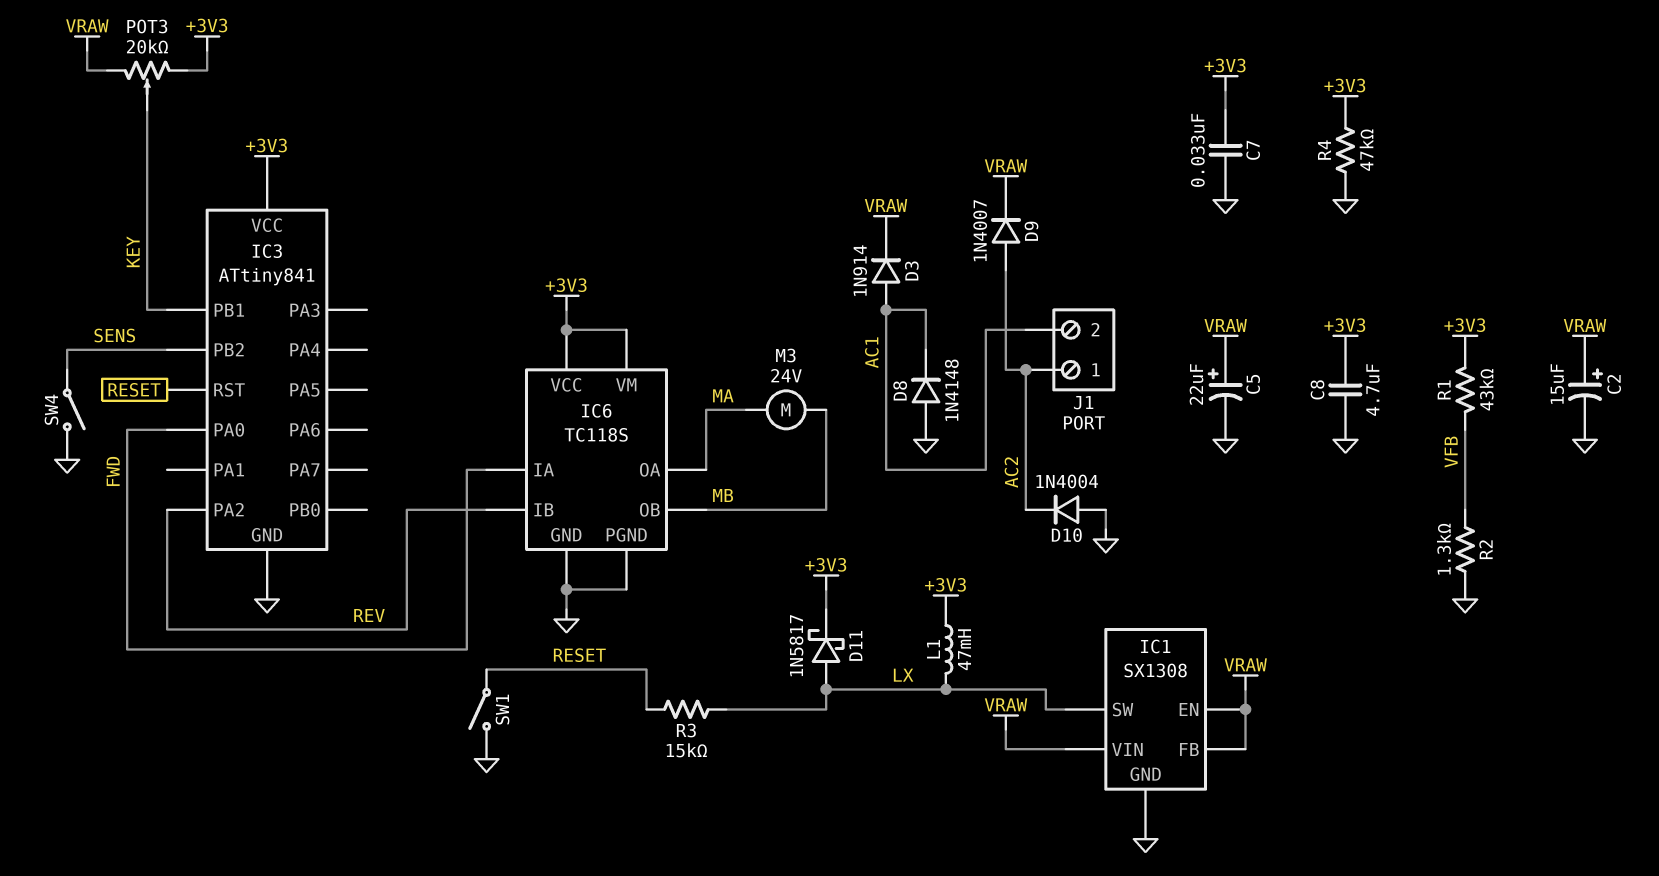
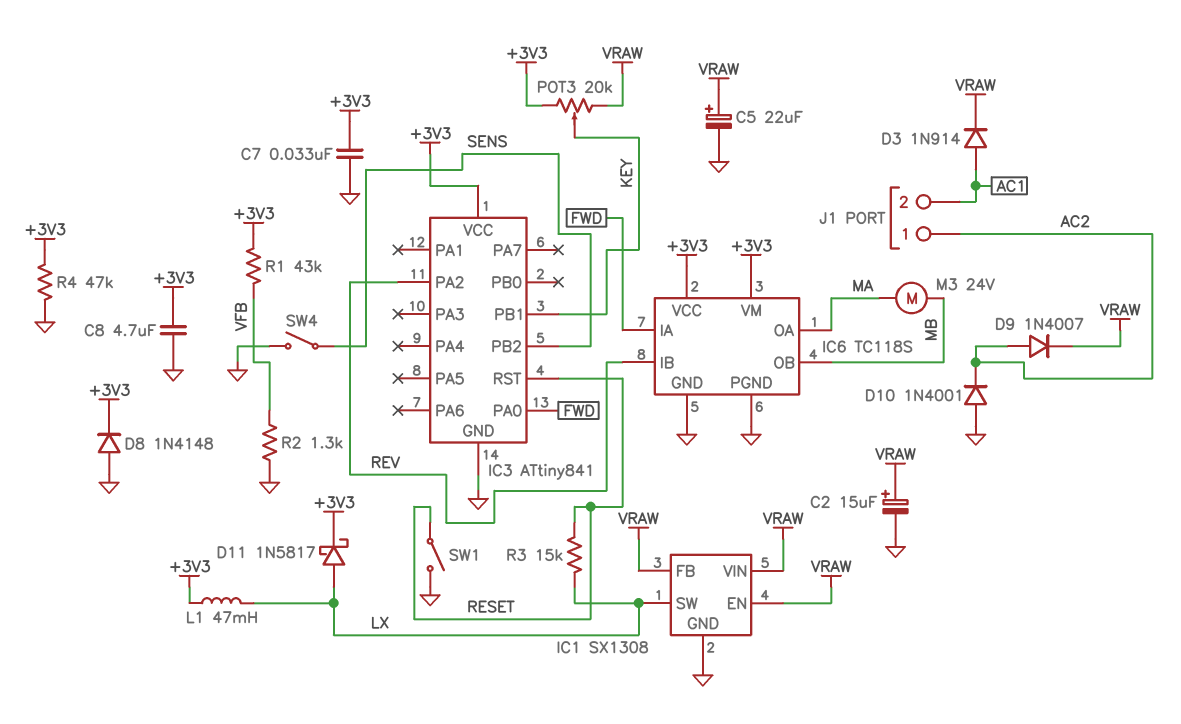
D8: diode 1N4148 (A GND, K AC1) -> diode 1N4148 (A GND, K +3V3)
D10: diode 1N4004 (A GND, K AC2) -> diode 1N4001 (A GND, K AC2)

